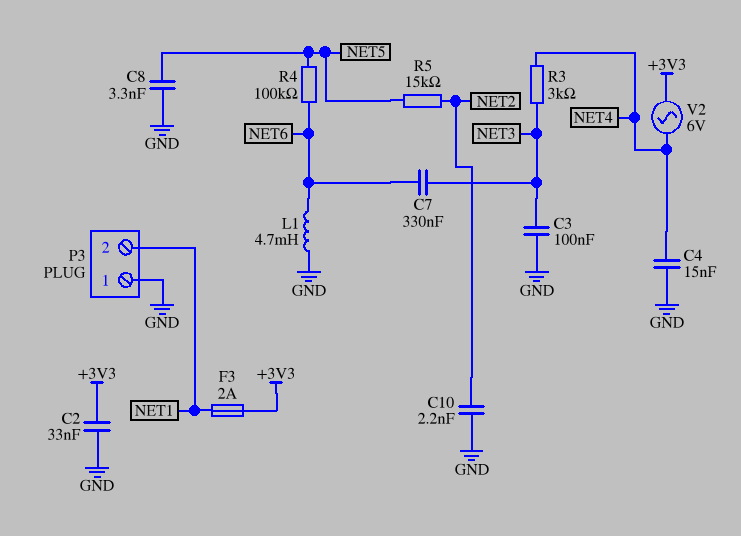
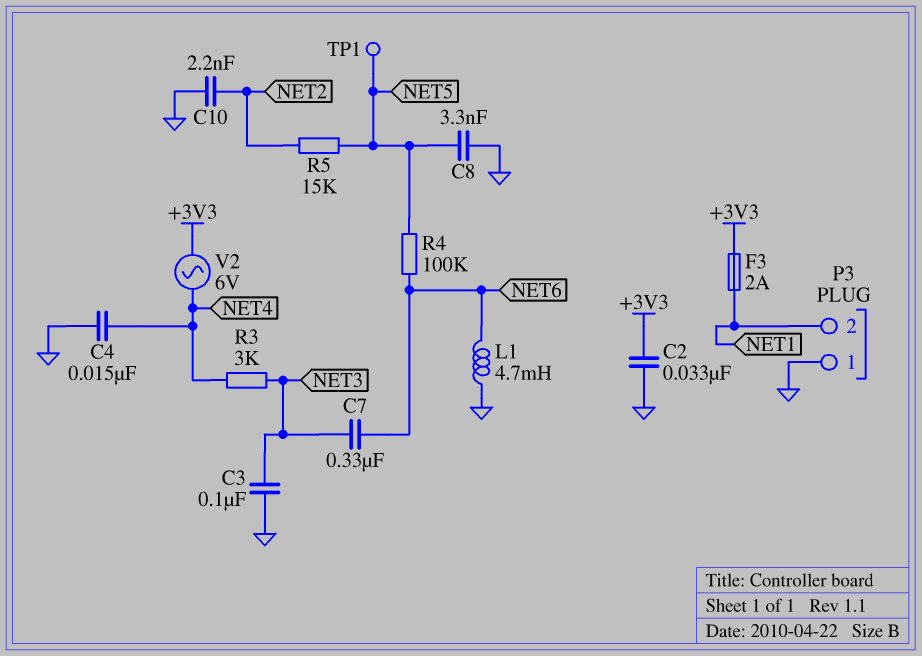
TP1: none -> test point (NET5)

